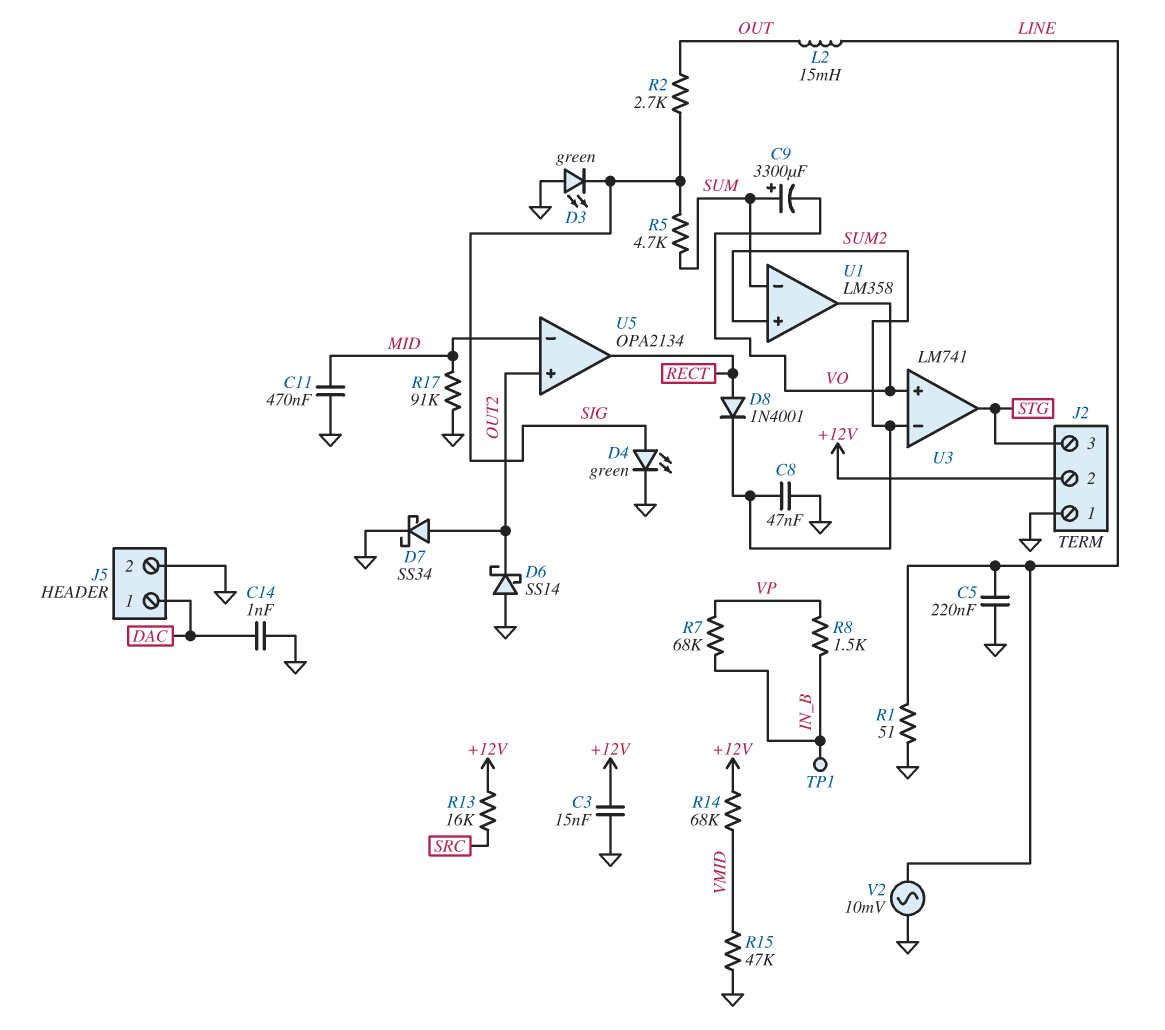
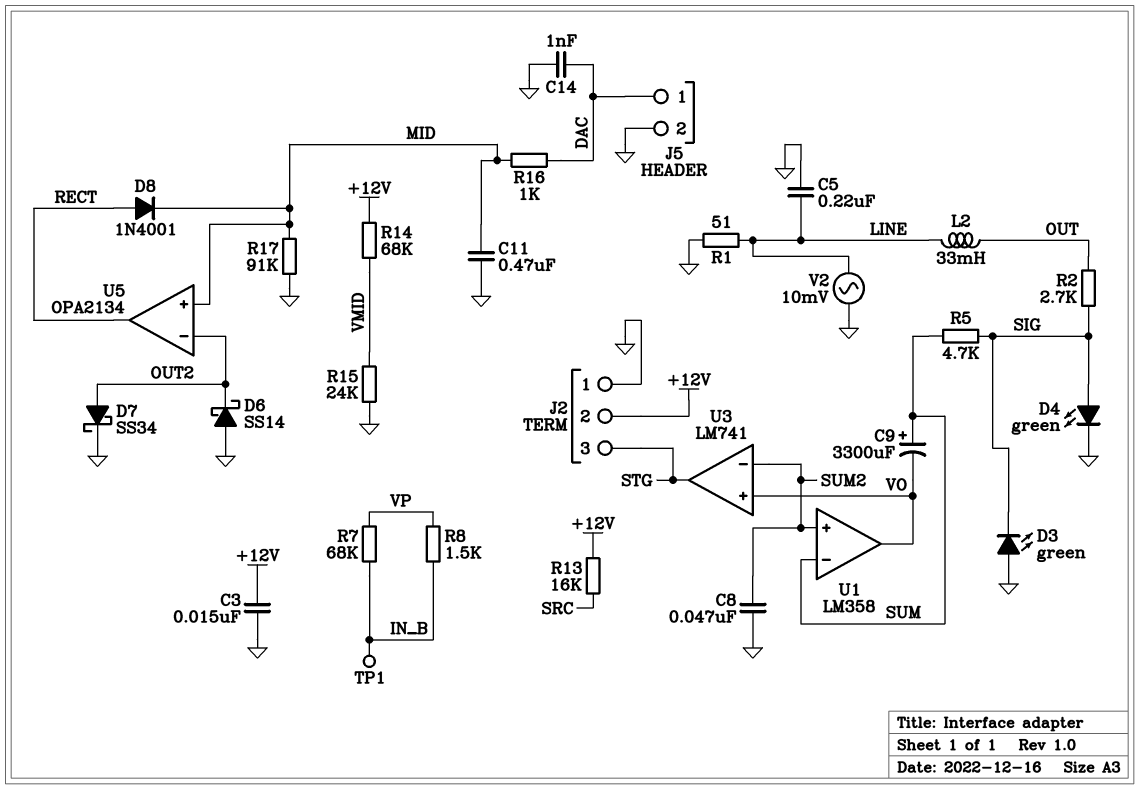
D8: diode 1N4001 (A RECT, K SUM2) -> diode 1N4001 (A RECT, K MID)
L2: 15mH (LINE, OUT) -> 33mH (LINE, OUT)
R15: 47k (GND, VMID) -> 24k (GND, VMID)
R16: none -> 1k (DAC, MID)
U5 pin in+: OUT2 -> MID
U5 pin in-: MID -> OUT2

